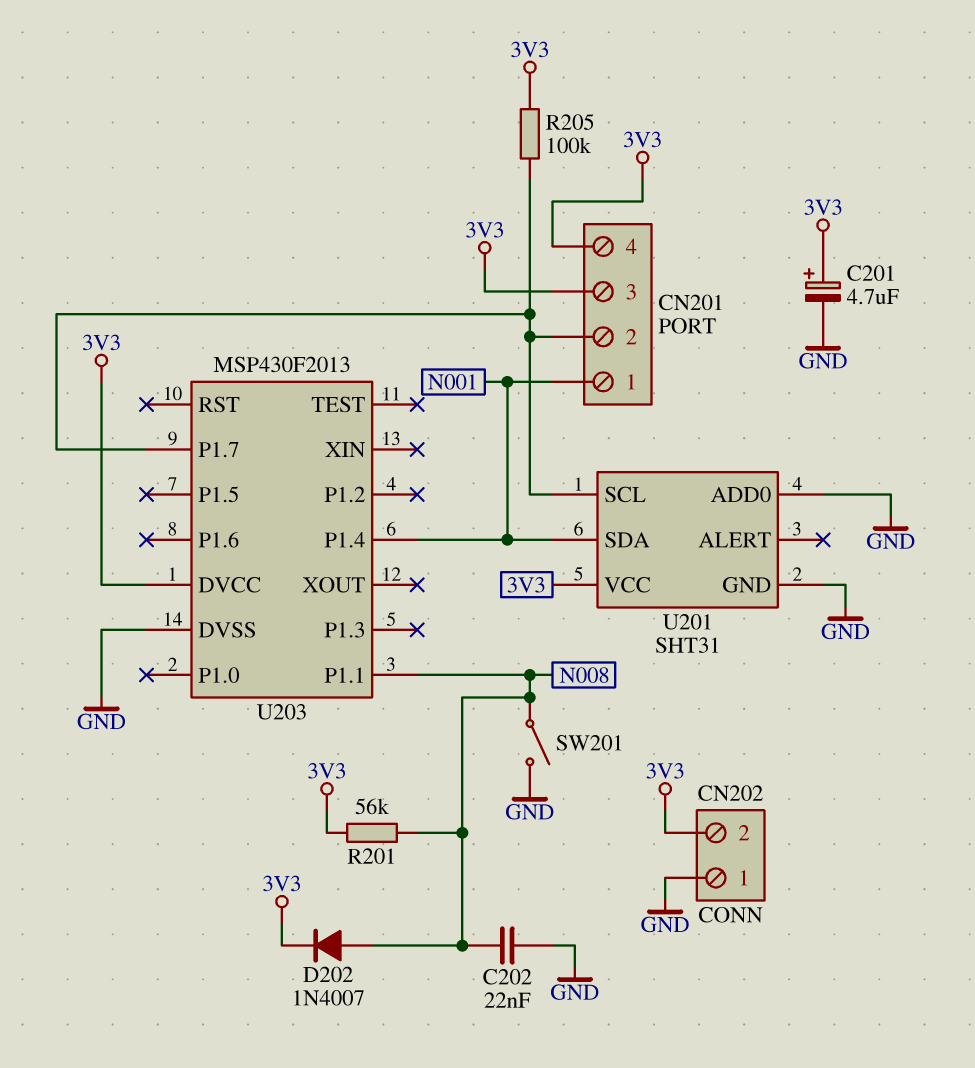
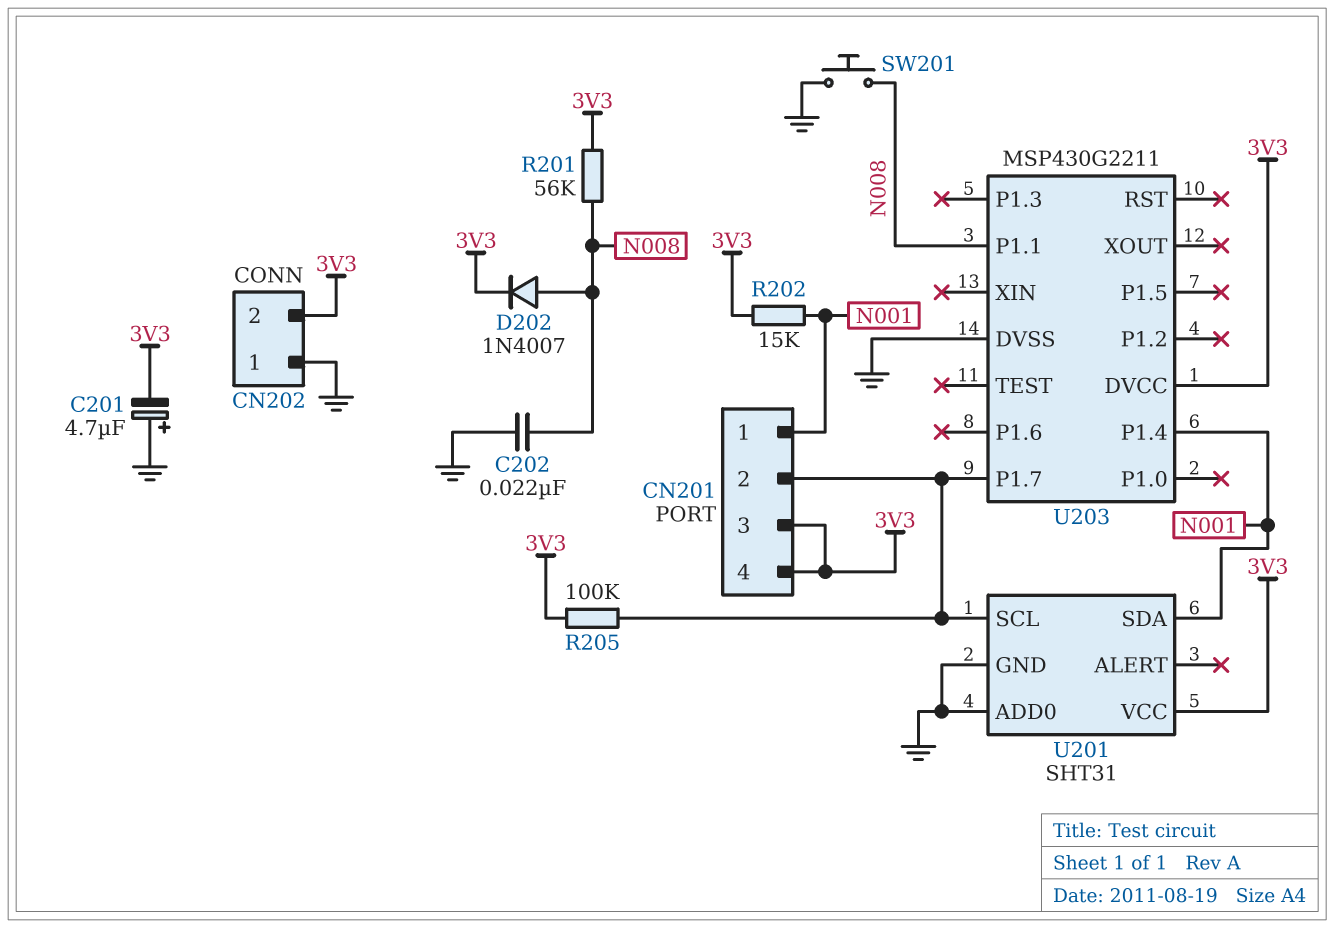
C201: 4.7uF (plus 3V3, minus GND) -> 4.7uF (plus GND, minus 3V3)
R202: none -> 15k (3V3, N001)
SW201: switch (GND, N008) -> button (GND, N008)
U203: MSP430F2013 -> MSP430G2211

